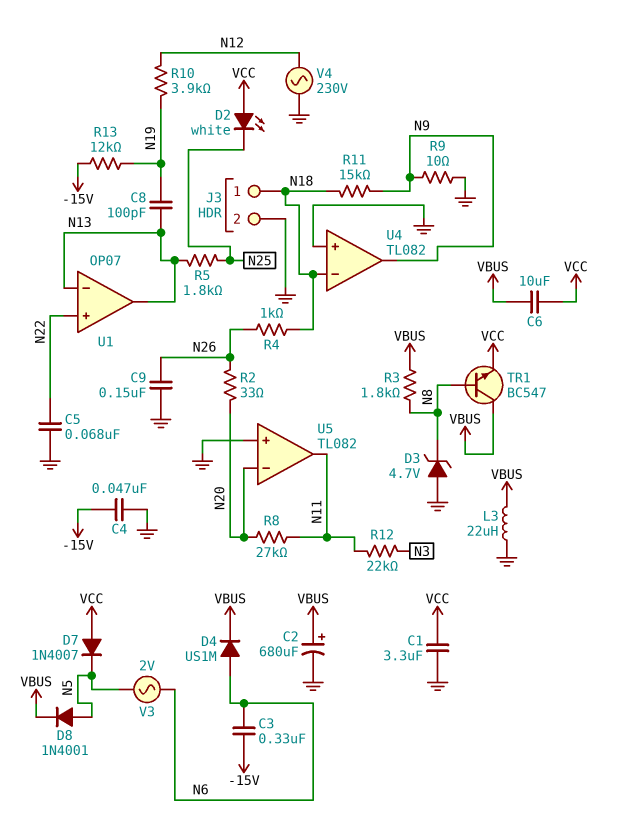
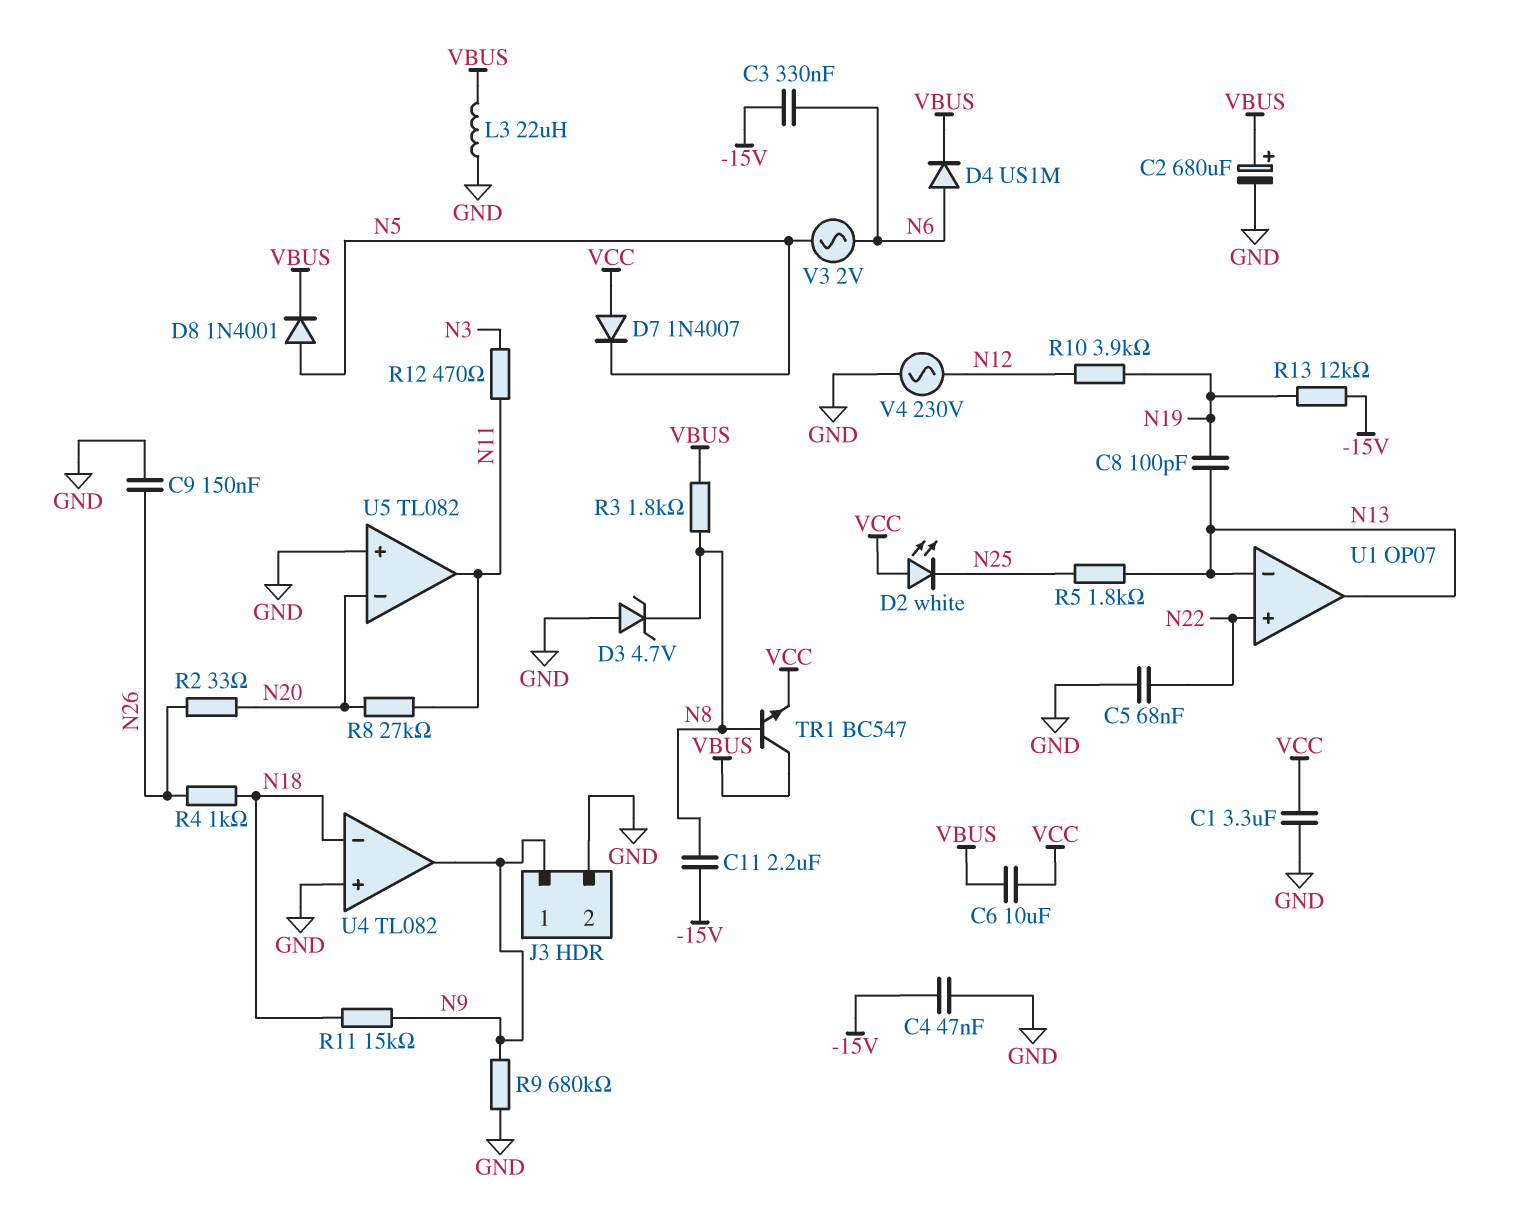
C11: none -> 2.2uF (-15V, N8)
J3 pin 1: N18 -> N9
R9: 10 (GND, N9) -> 680k (GND, N9)
R12: 22k (N3, N11) -> 470 (N3, N11)

